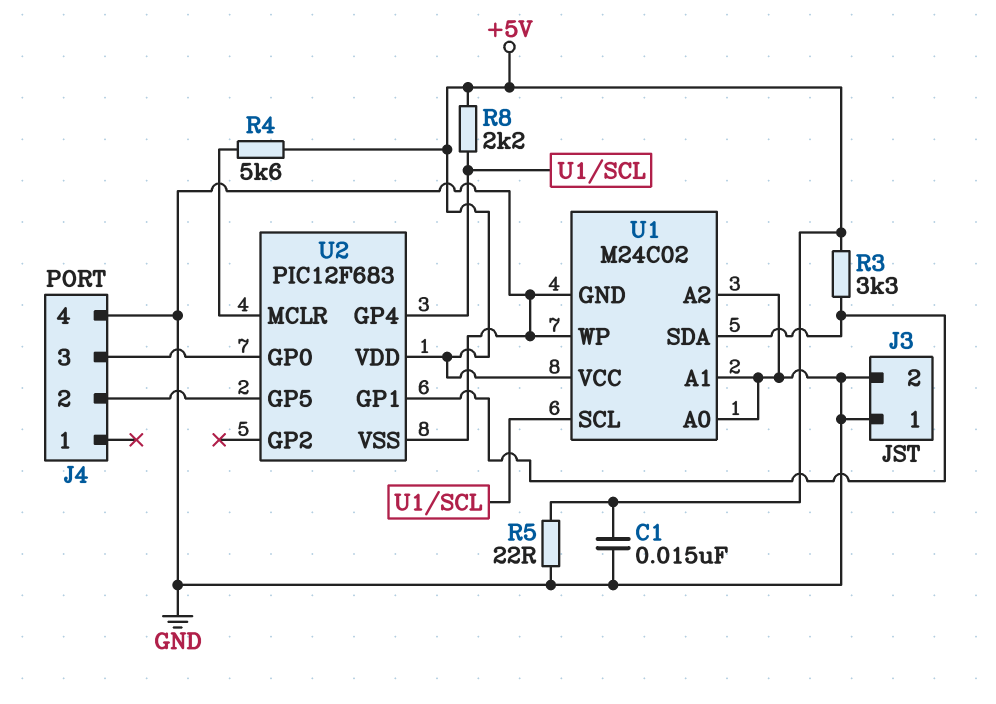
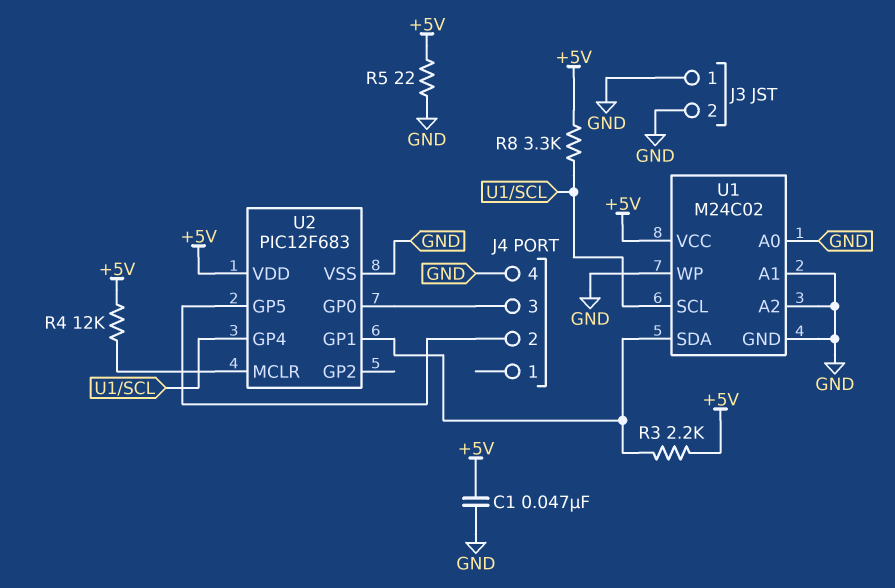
C1: 15nF (+5V, GND) -> 47nF (+5V, GND)
R3: 3.3k (+5V, U1/SDA) -> 2.2k (+5V, U1/SDA)
R4: 5.6k (+5V, U2/MCLR) -> 12k (+5V, U2/MCLR)
R8: 2.2k (+5V, U1/SCL) -> 3.3k (+5V, U1/SCL)

